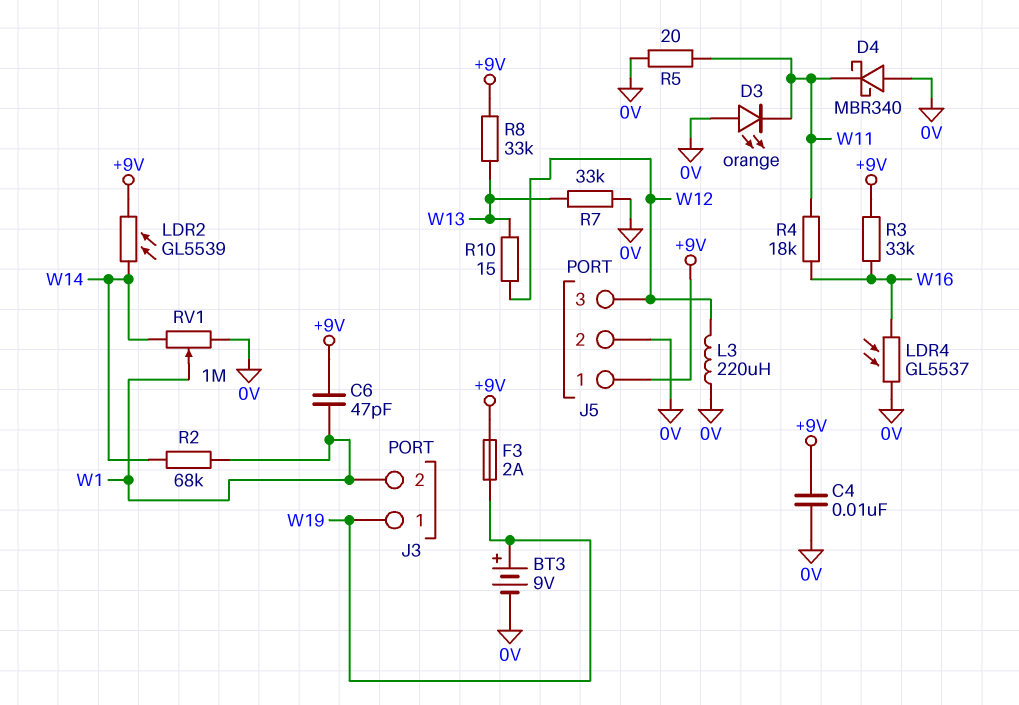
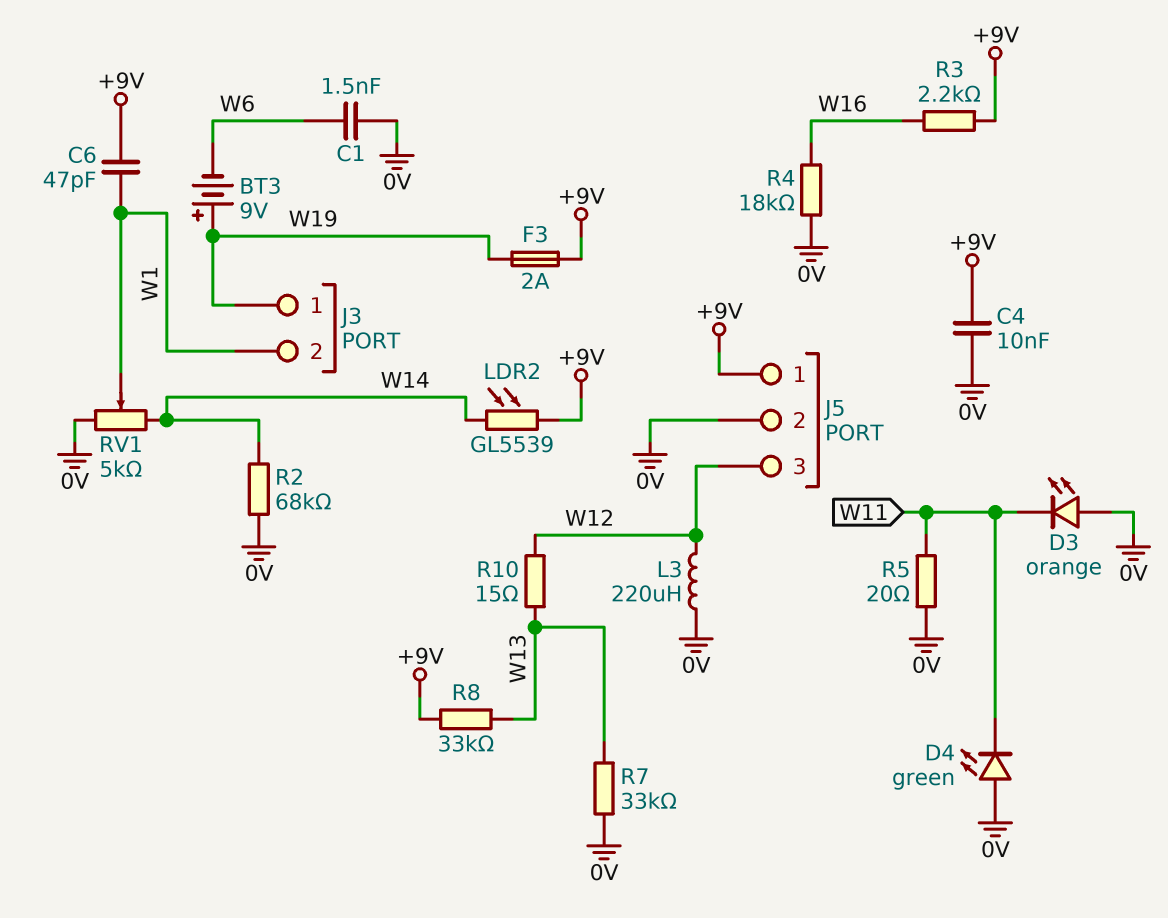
BT3: 9V (plus W19, minus 0V) -> 9V (plus W19, minus W6)
C1: none -> 1.5nF (0V, W6)
D4: schottky MBR340 (A 0V, K W11) -> LED green (A 0V, K W11)
LDR4: GL5537 (0V, W16) -> none
R2: 68k (W1, W14) -> 68k (0V, W14)
R3: 33k (+9V, W16) -> 2.2k (+9V, W16)
R4: 18k (W11, W16) -> 18k (0V, W16)
RV1: 1M (0V, W14, wiper W1) -> 5k (0V, W14, wiper W1)

